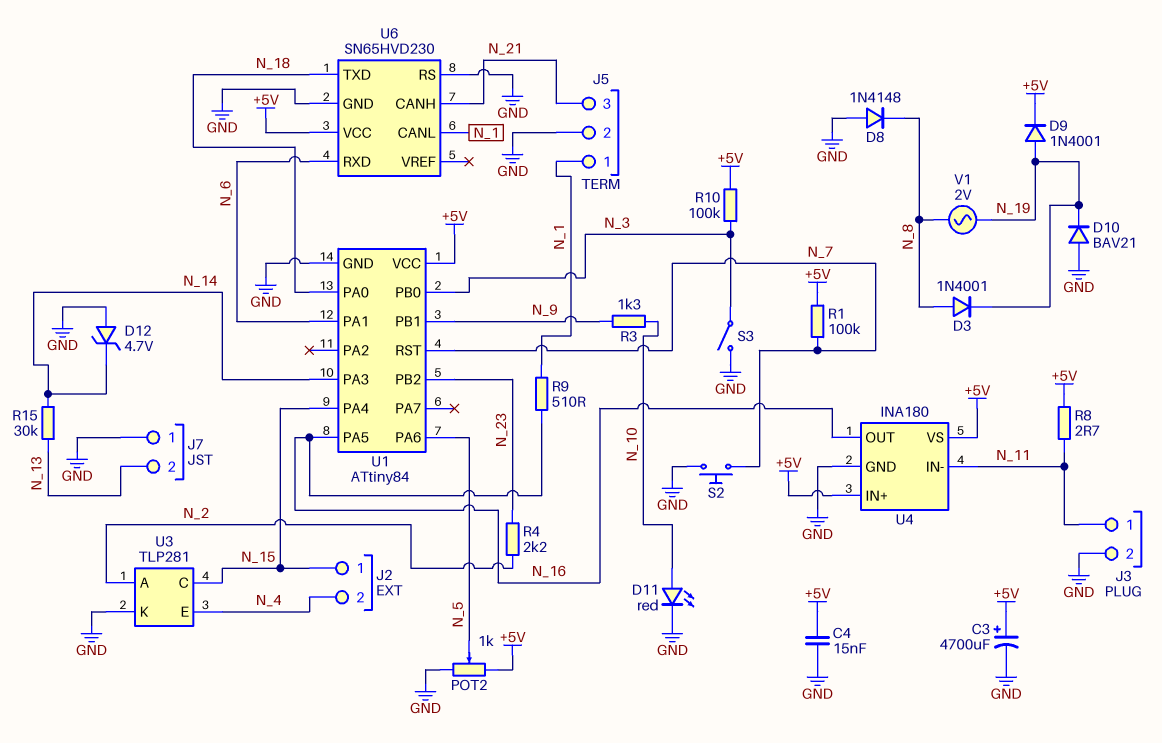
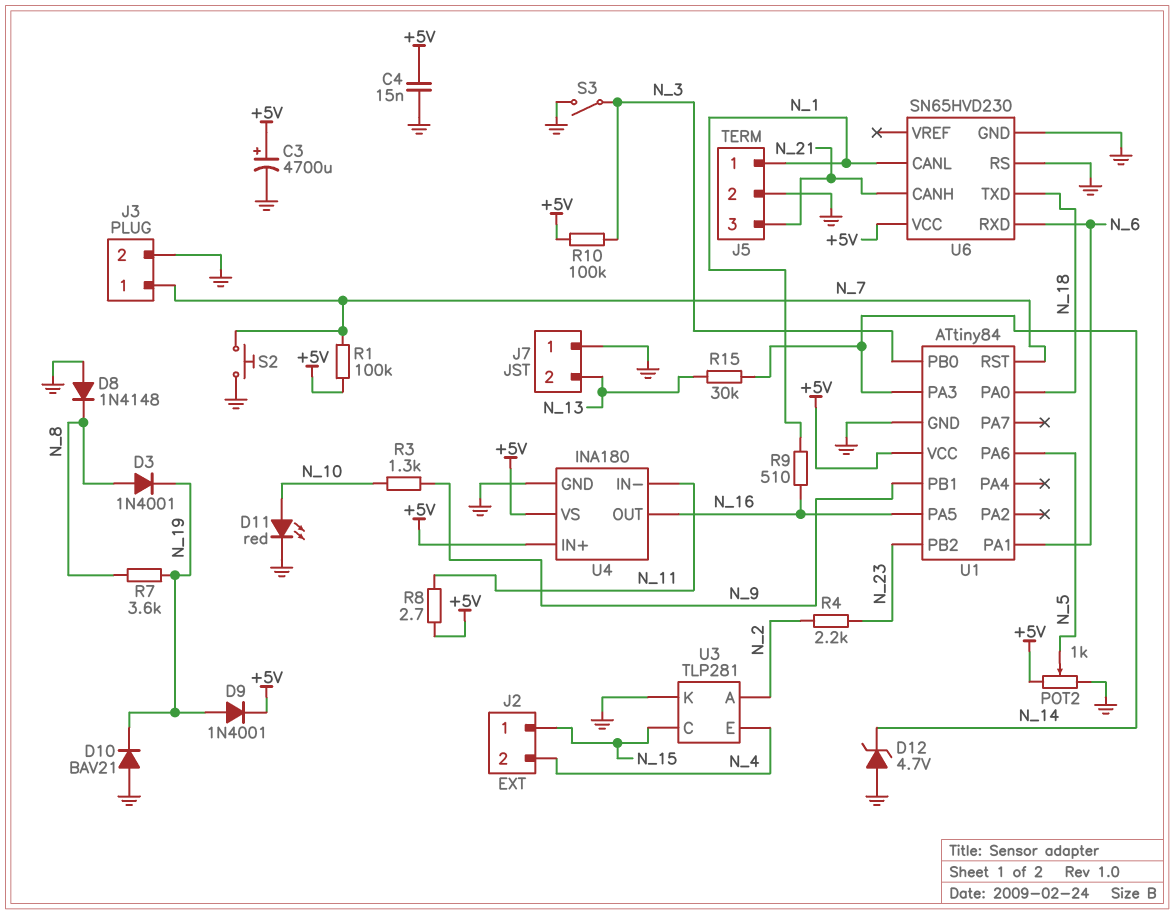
J3 pin 1: N_11 -> N_7
R7: none -> 3.6k (N_8, N_19)
U1 pin PA4: N_15 -> none
V1: AC 2V (N_8, N_19) -> none

